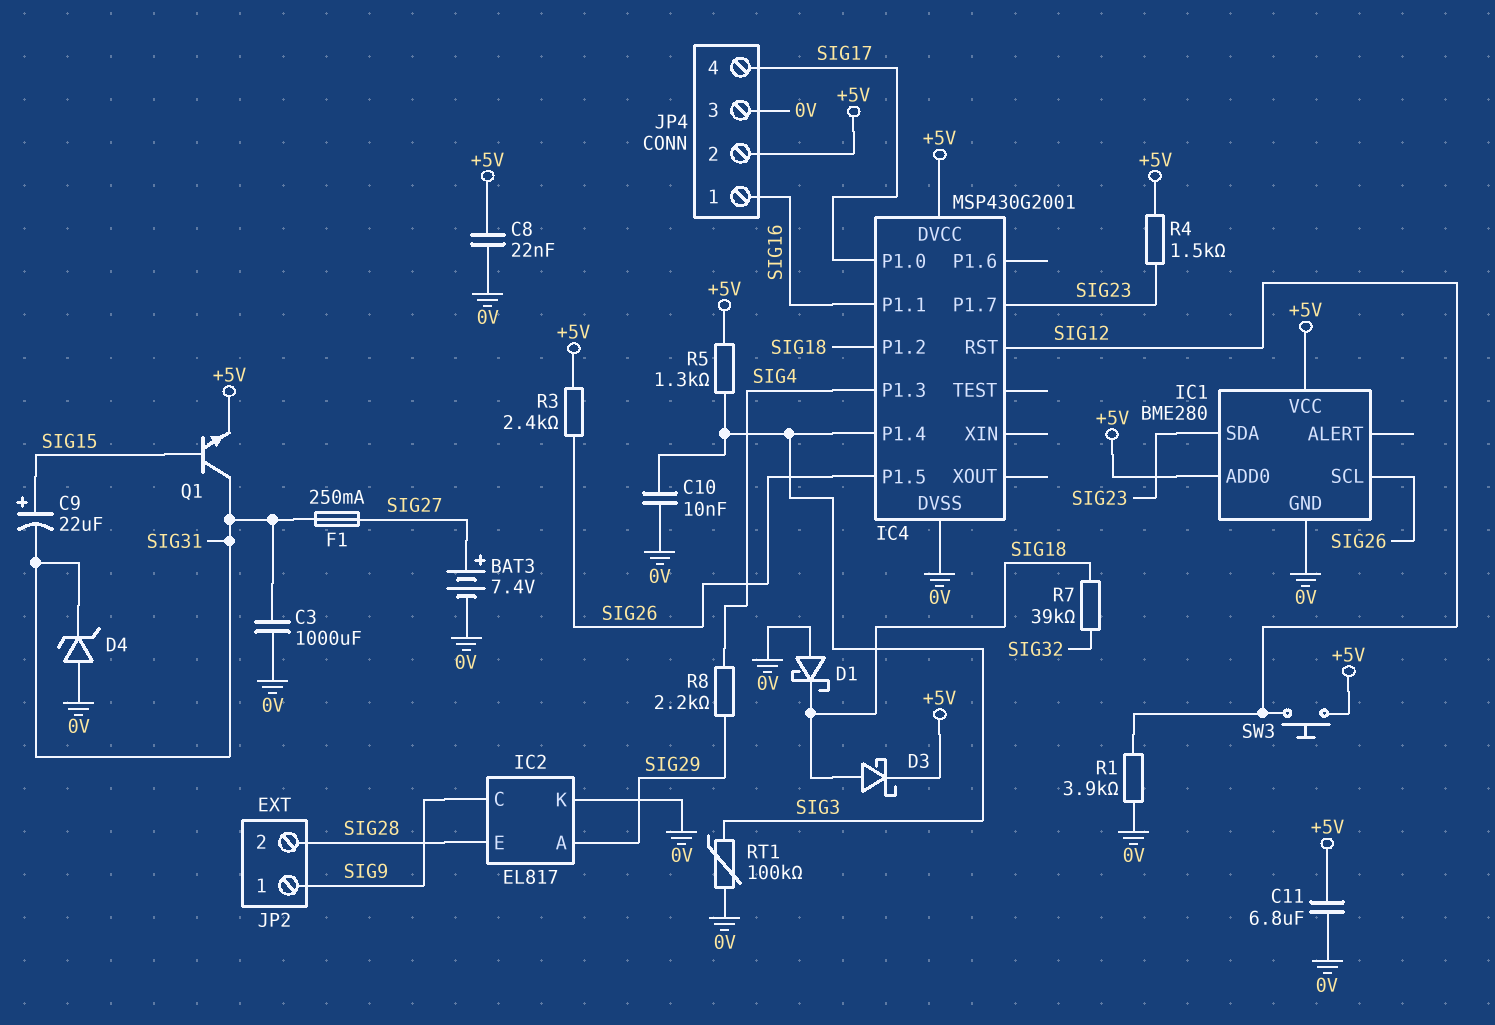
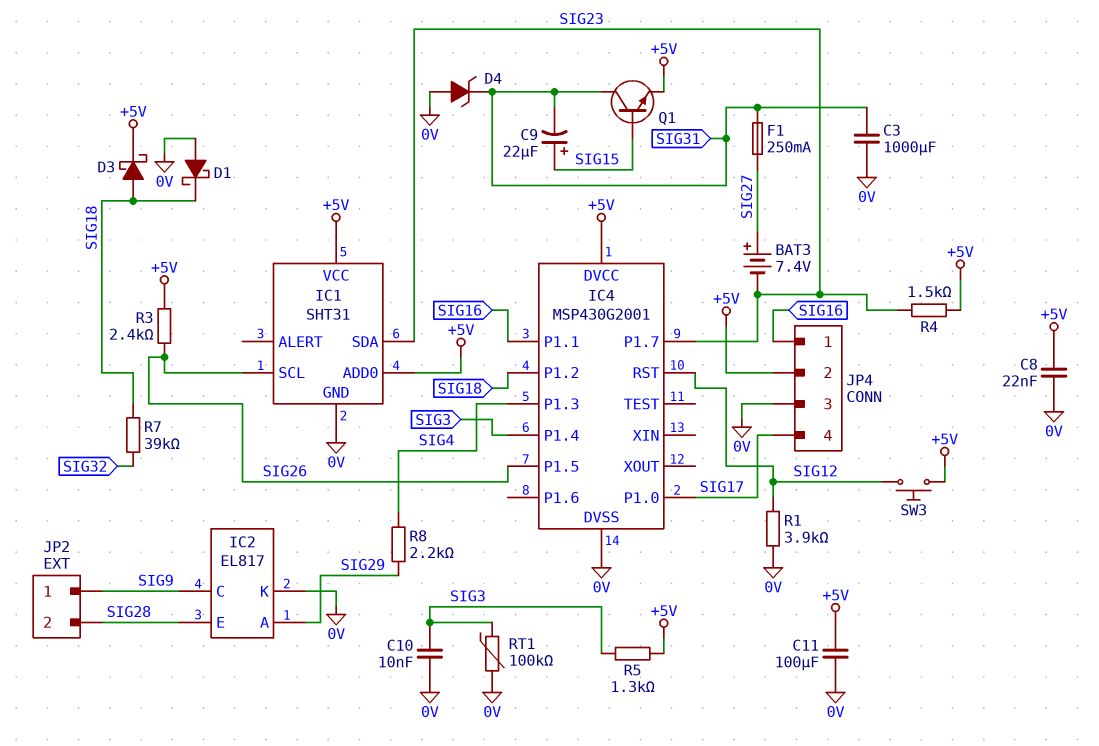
BAT3: 7.4V (plus SIG27, minus 0V) -> 7.4V (plus SIG27, minus SIG23)
C11: 6.8uF (+5V, 0V) -> 100uF (+5V, 0V)
IC1: BME280 -> SHT31

